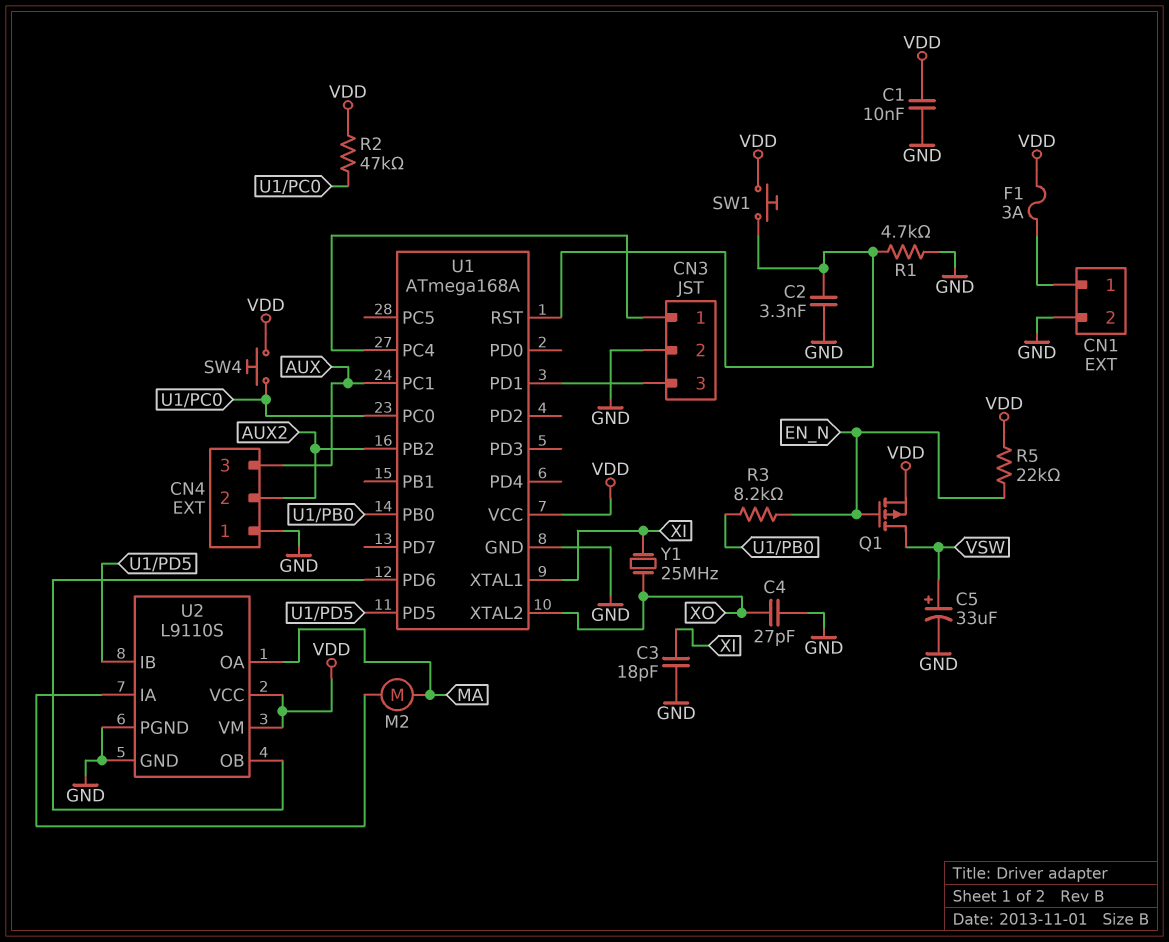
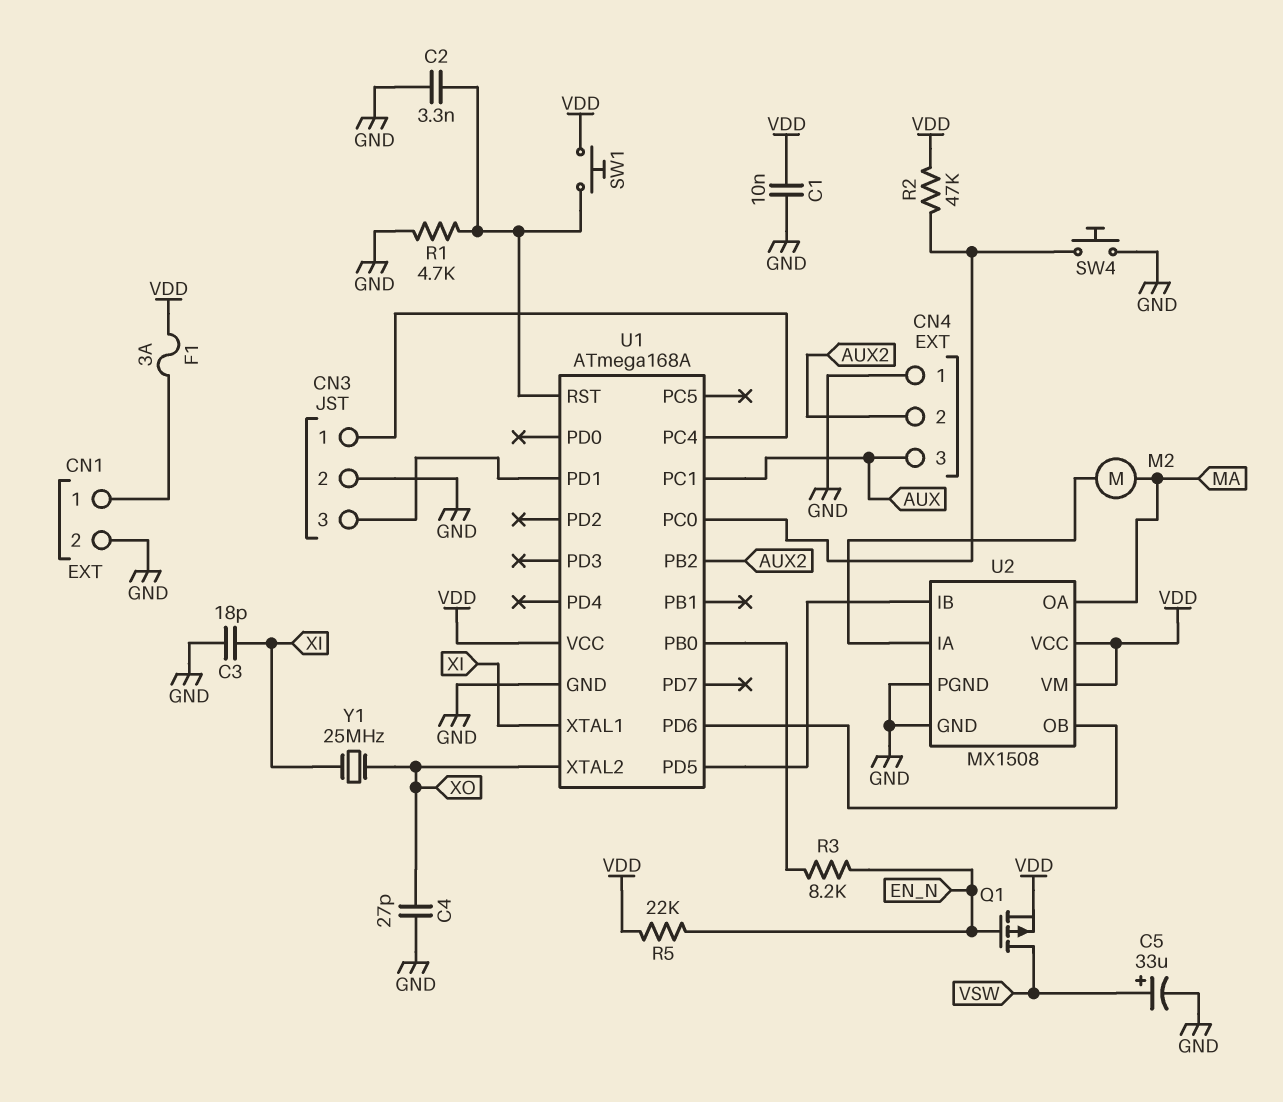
SW4: button (U1/PC0, VDD) -> button (GND, U1/PC0)
U2: L9110S -> MX1508

